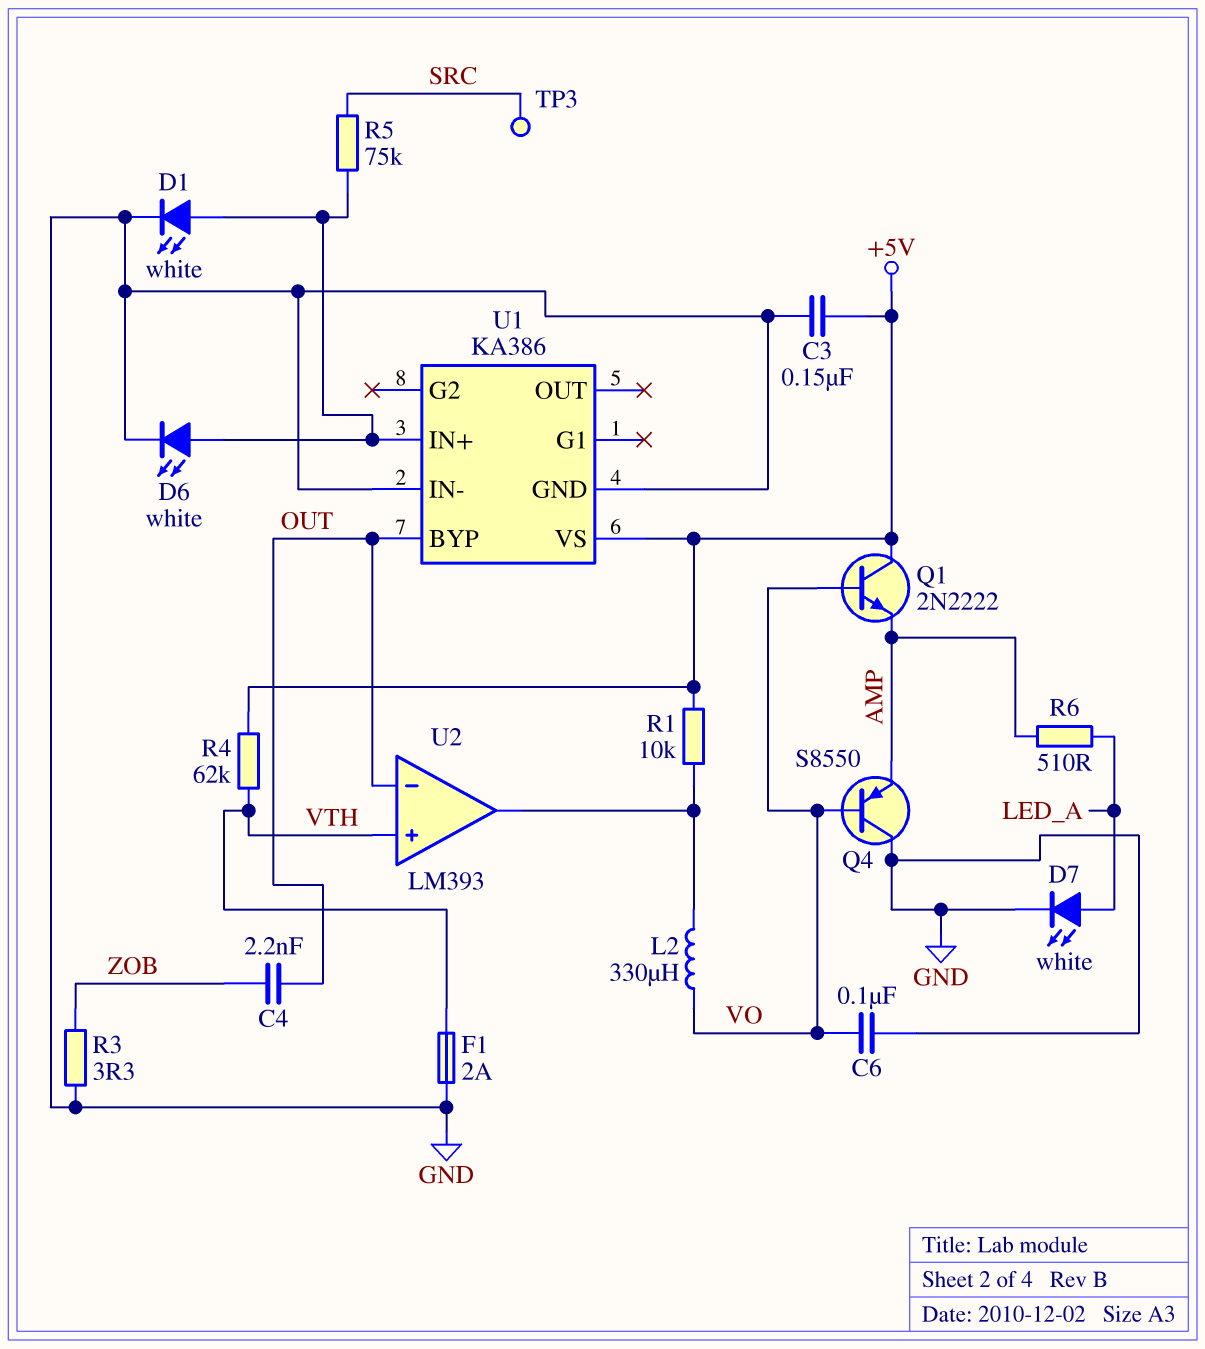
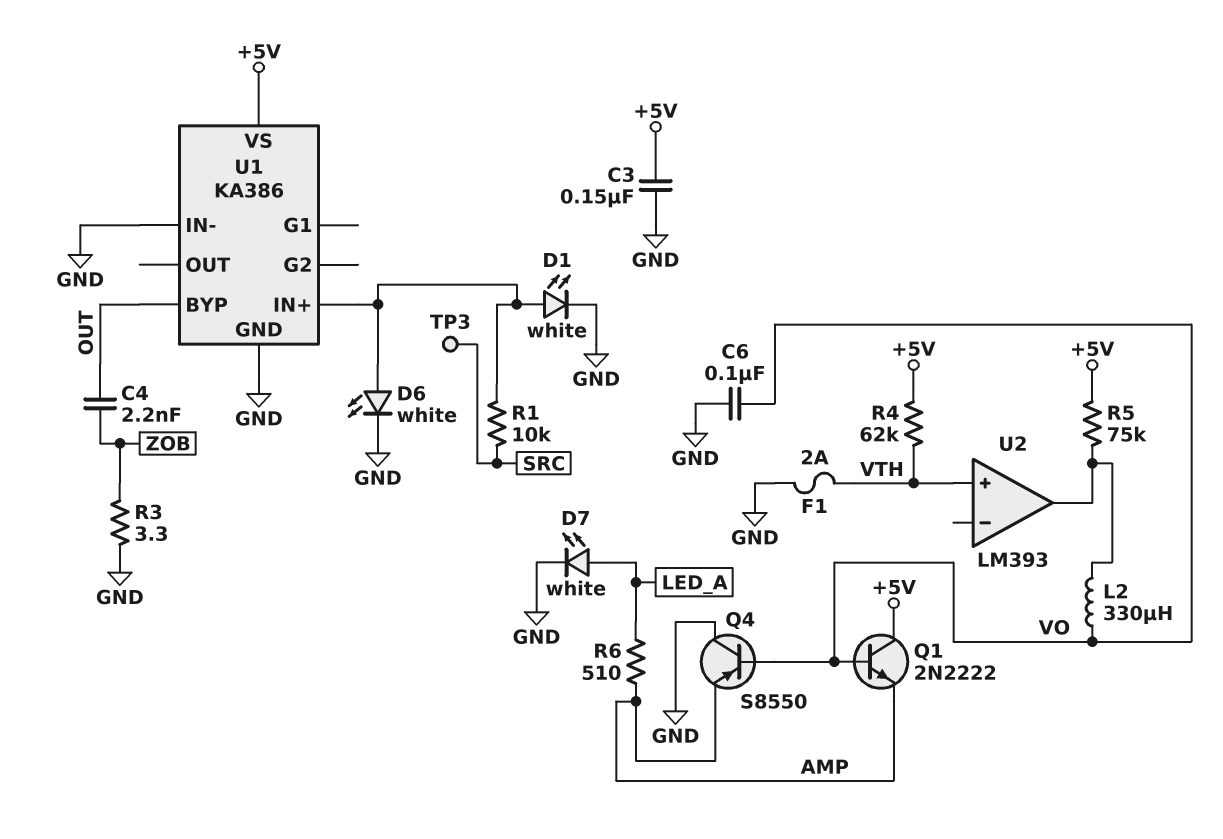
R1: 10k (+5V, U2/out) -> 10k (SRC, U1/IN+)
R5: 75k (SRC, U1/IN+) -> 75k (+5V, U2/out)
U2 pin in-: OUT -> none

